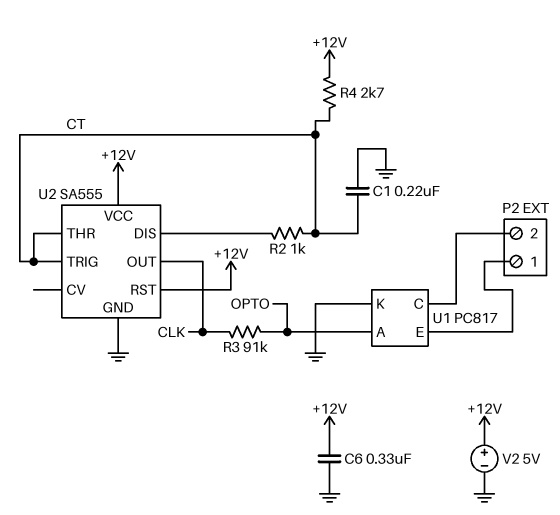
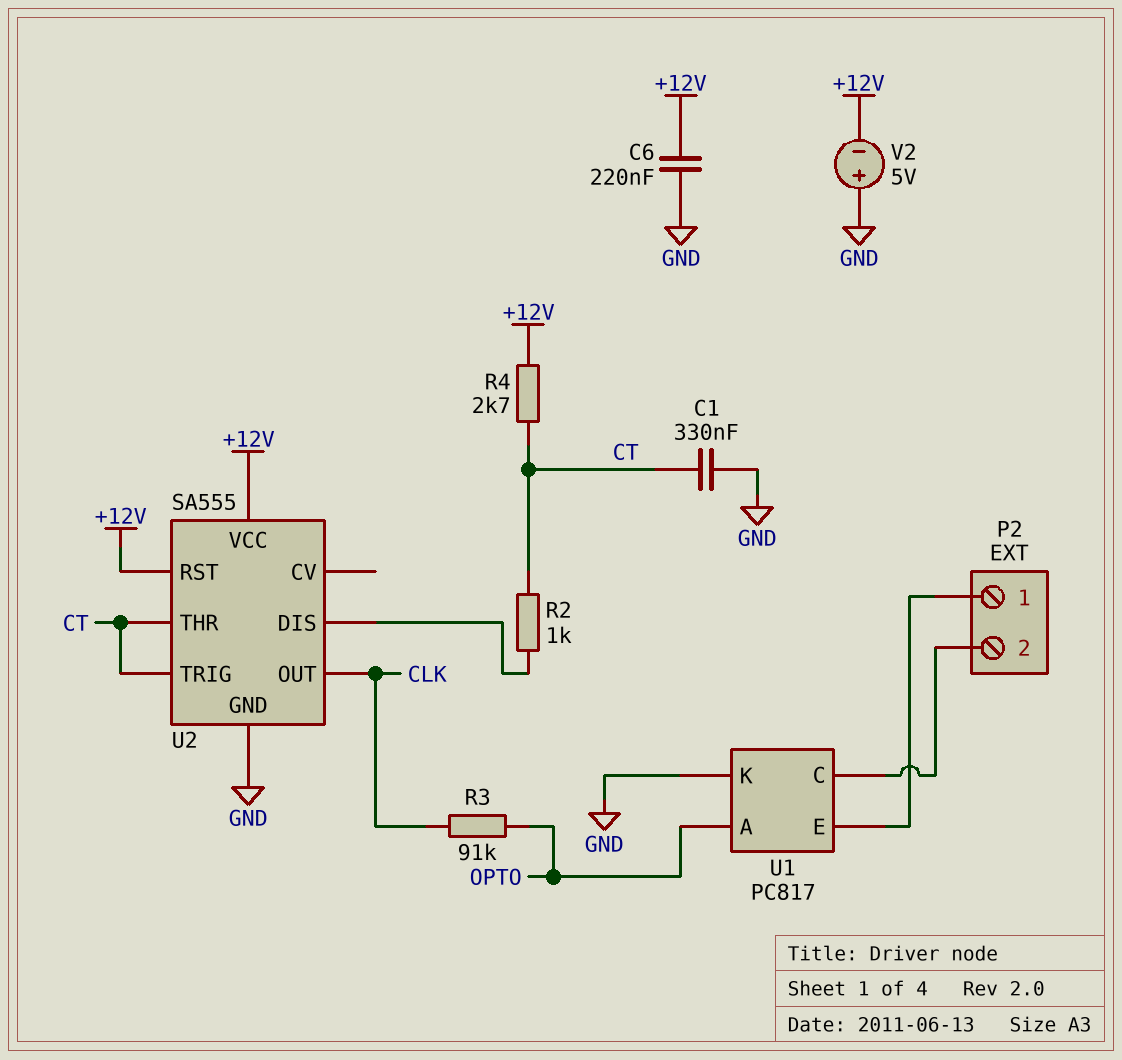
C1: 220nF (CT, GND) -> 330nF (CT, GND)
C6: 330nF (+12V, GND) -> 220nF (+12V, GND)
V2: 5V (plus +12V, minus GND) -> 5V (plus GND, minus +12V)

